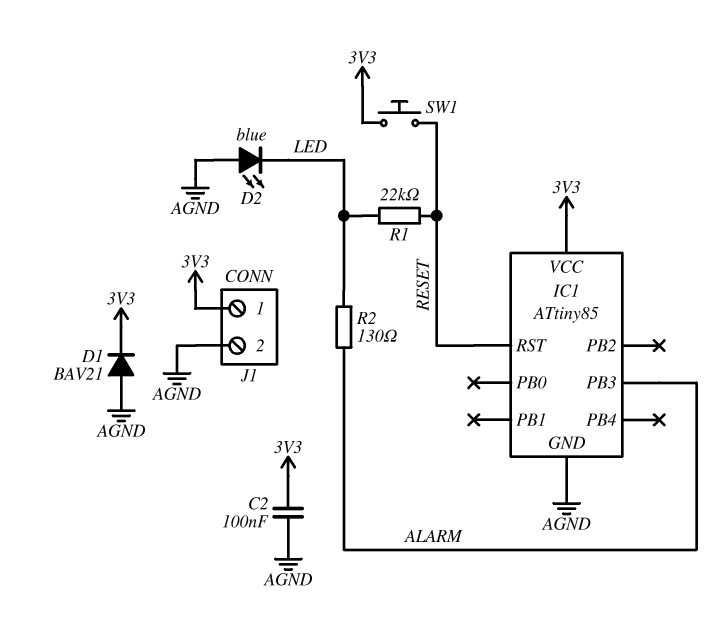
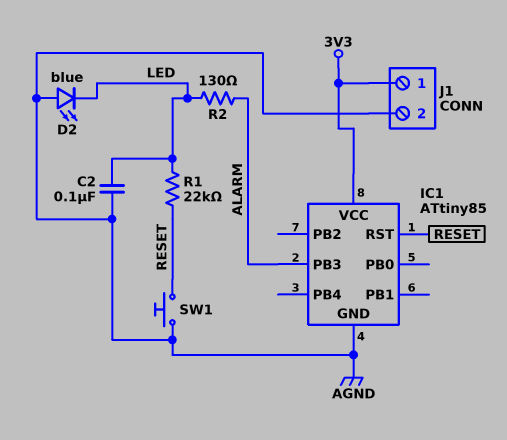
C2: 100nF (3V3, AGND) -> 100nF (AGND, LED)
D1: diode BAV21 (A AGND, K 3V3) -> none
SW1: button (3V3, RESET) -> button (AGND, RESET)

